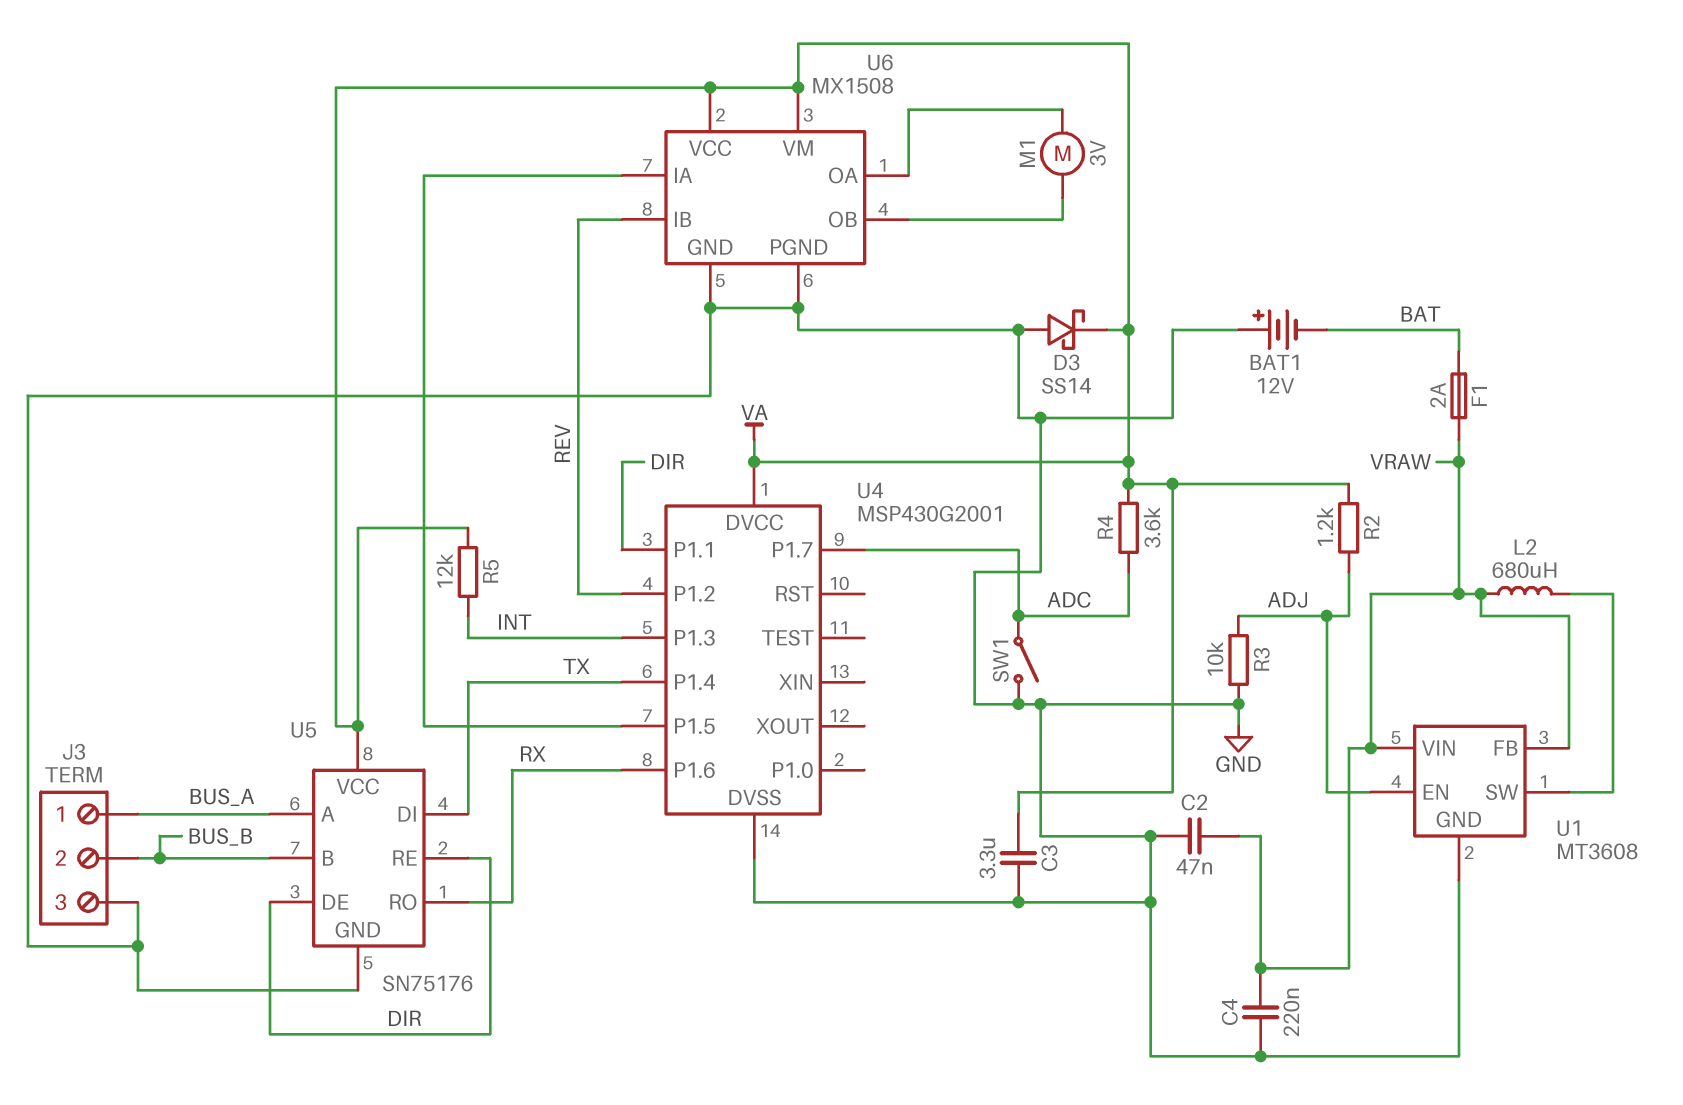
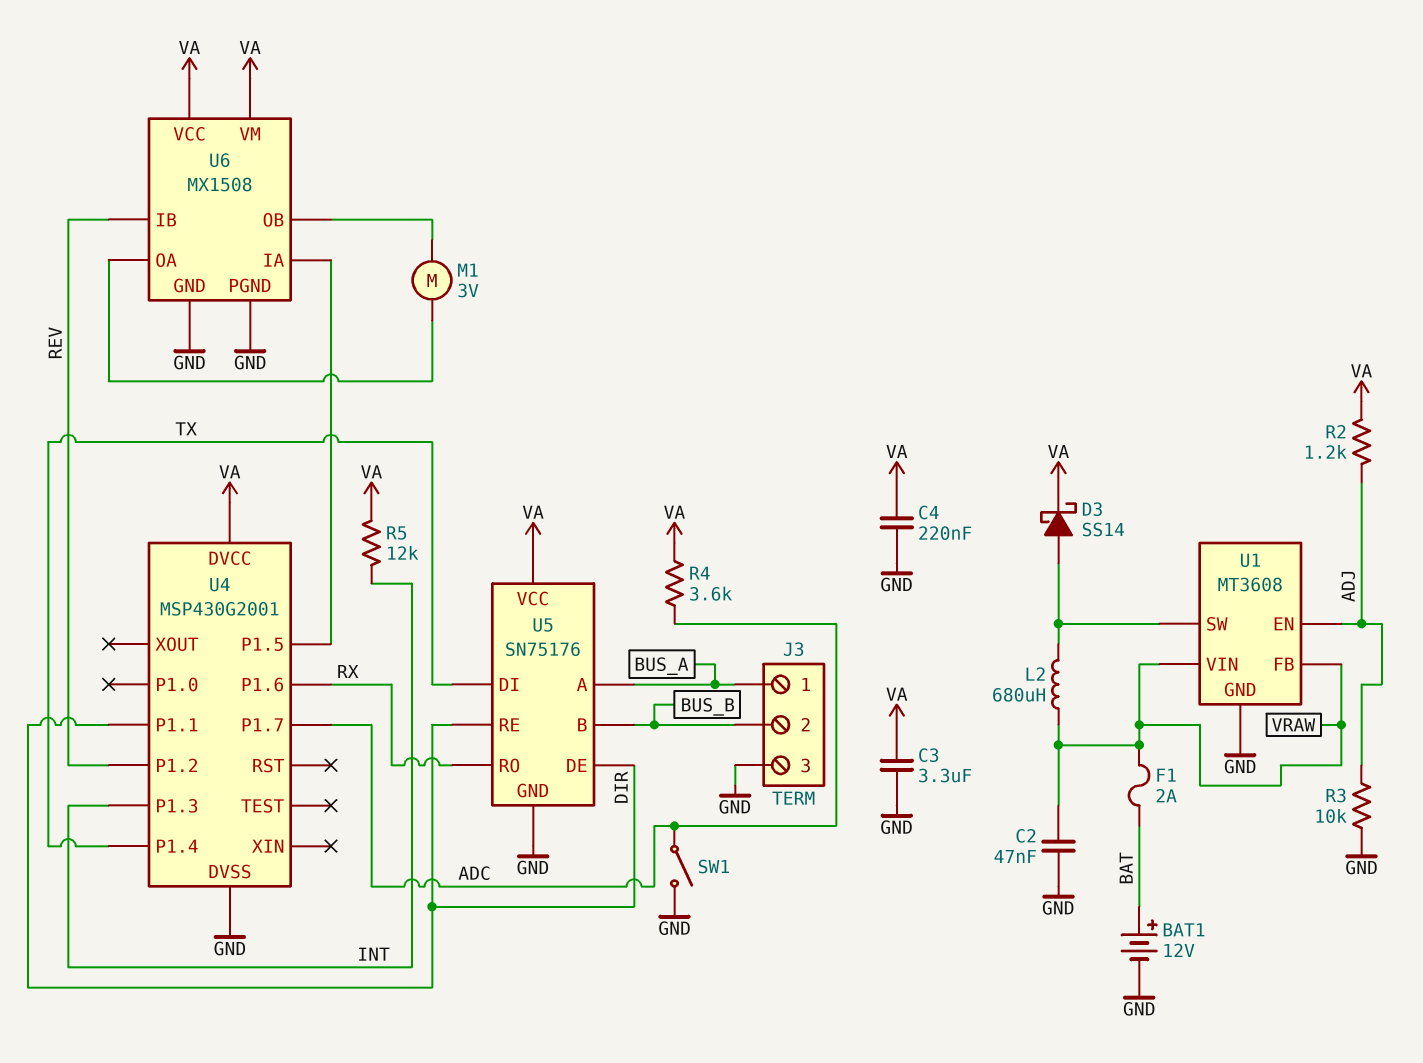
BAT1: 12V (plus GND, minus BAT) -> 12V (plus BAT, minus GND)
C4: 220nF (GND, VRAW) -> 220nF (GND, VA)
D3: schottky SS14 (A GND, K VA) -> schottky SS14 (A U1/SW, K VA)

